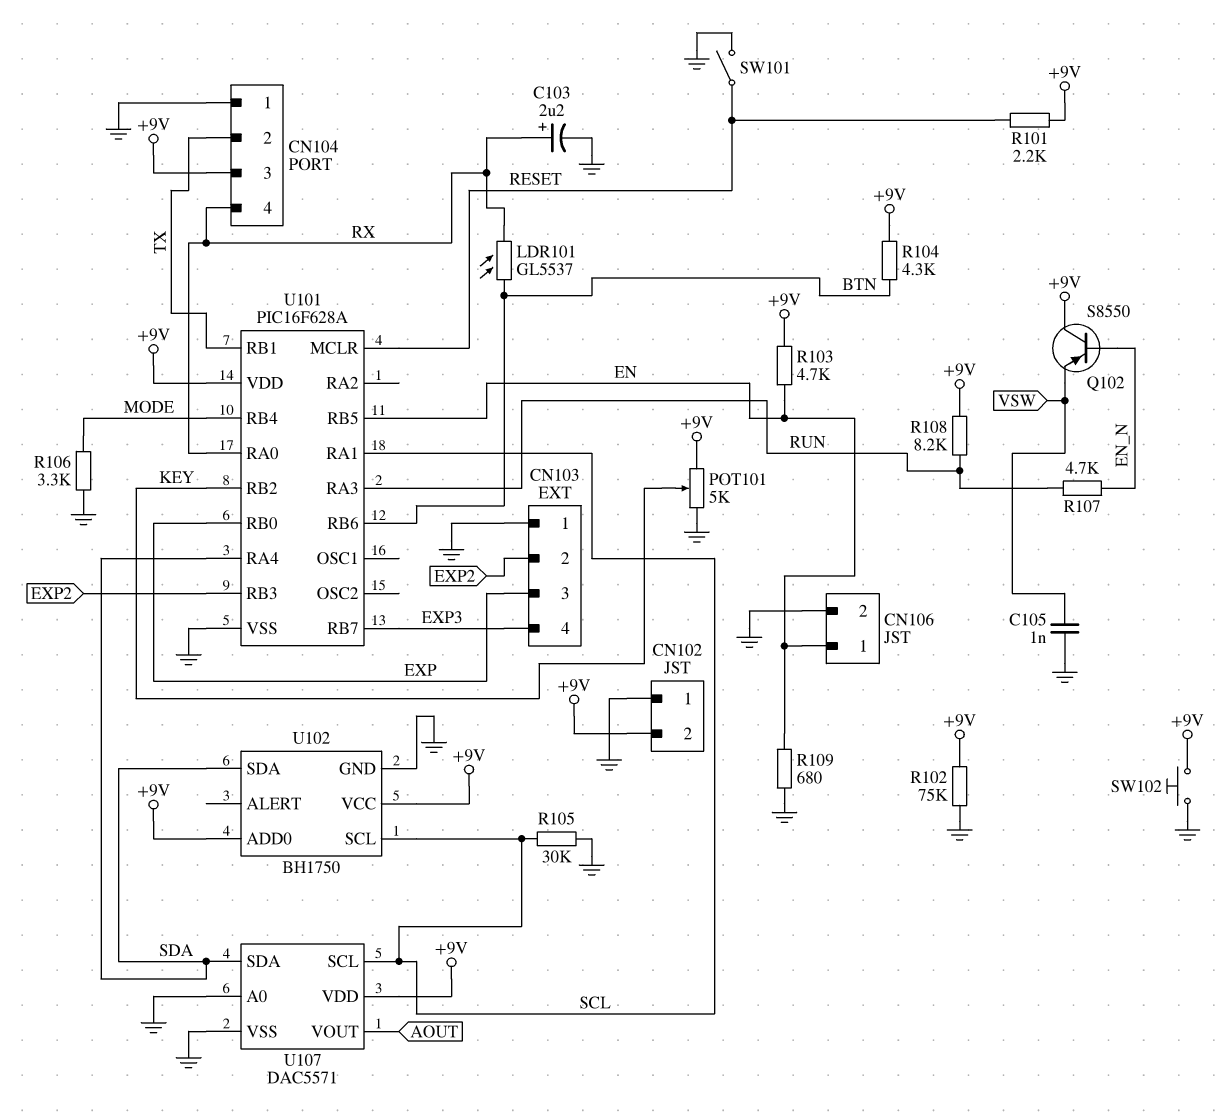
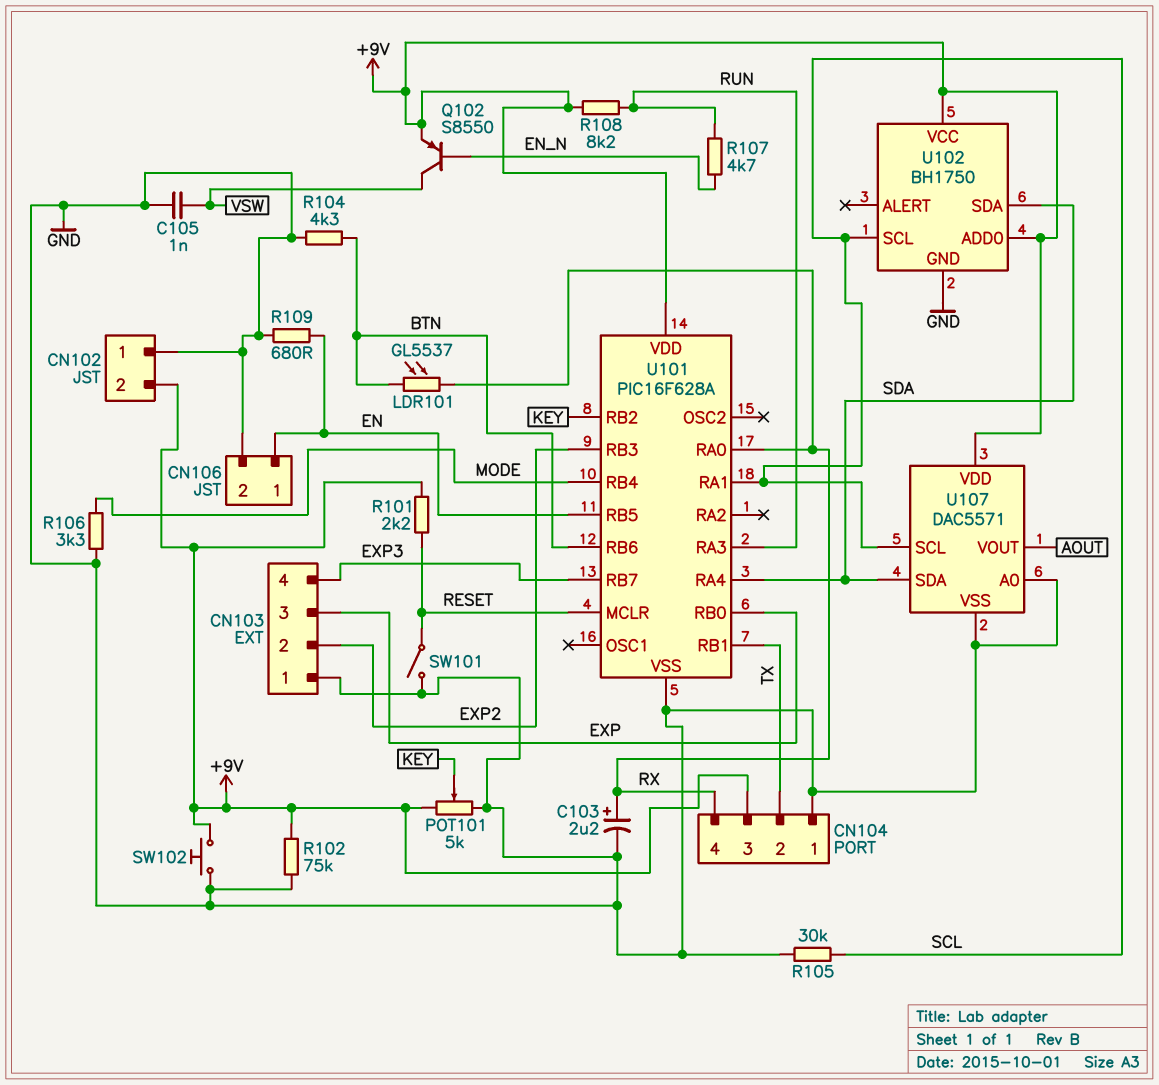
Q102: PNP S8550 (B EN_N, C +9V, E VSW) -> PNP S8550 (B EN_N, C VSW, E +9V)
R103: 4.7k (+9V, EN) -> none
R104: 4.3k (+9V, BTN) -> 4.3k (BTN, GND)

